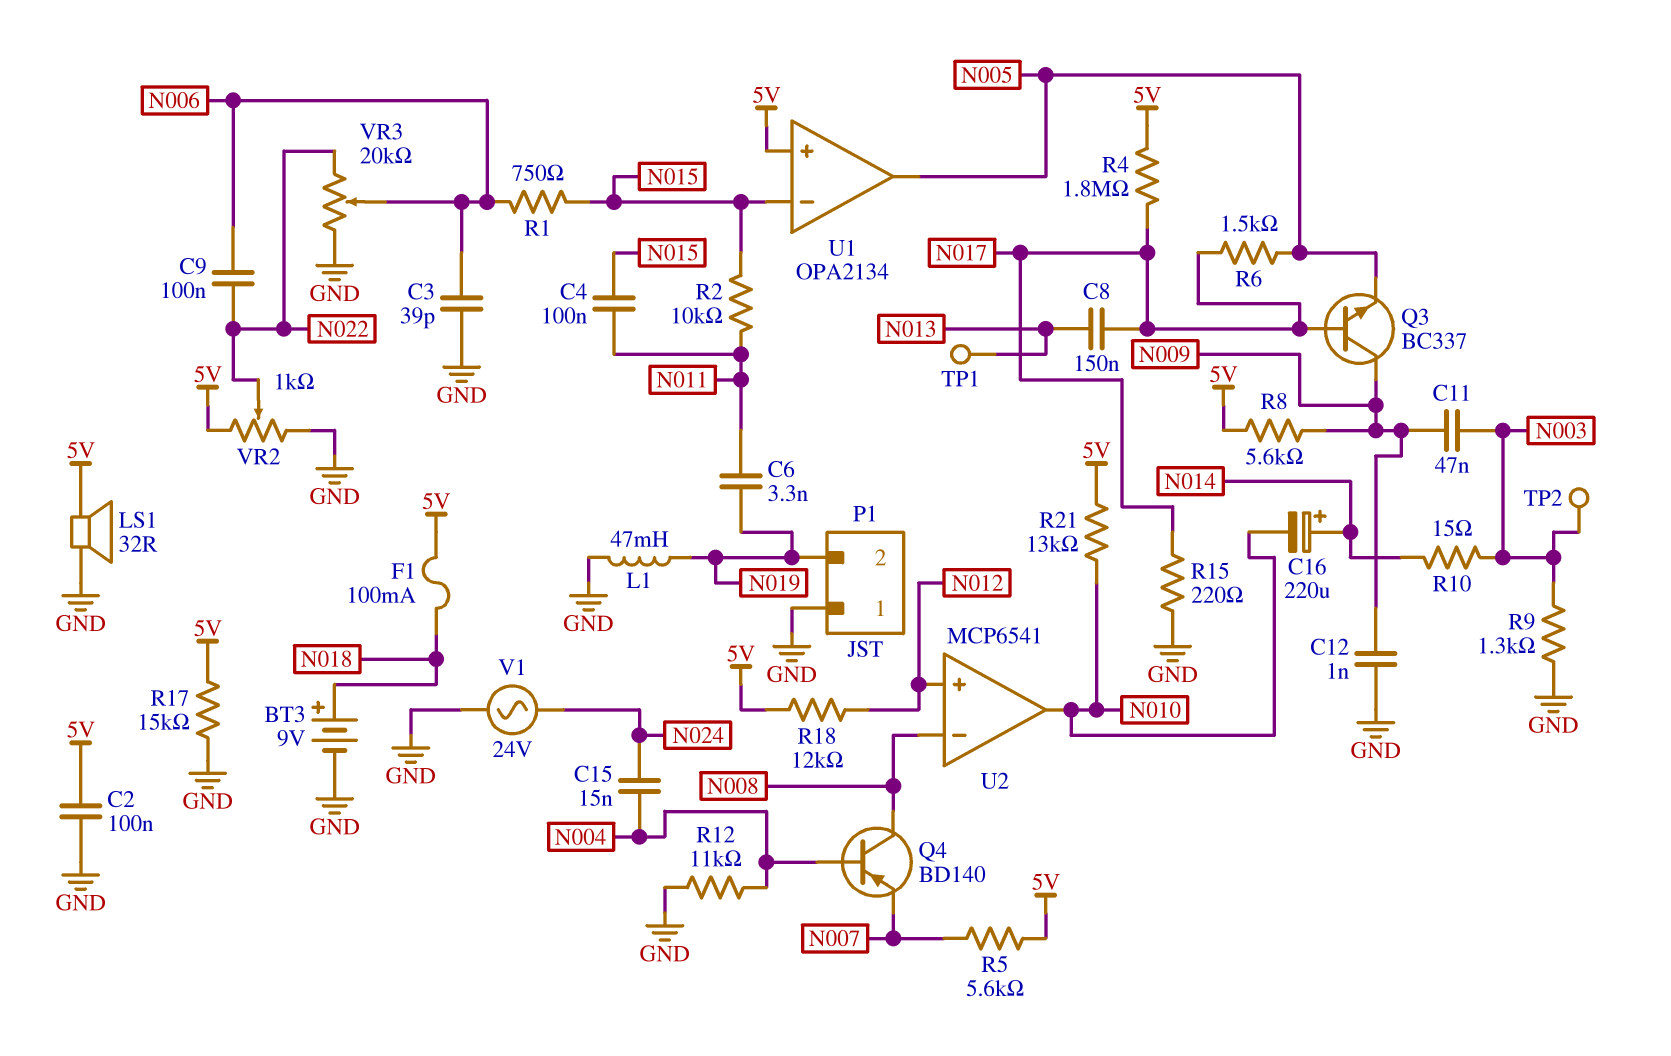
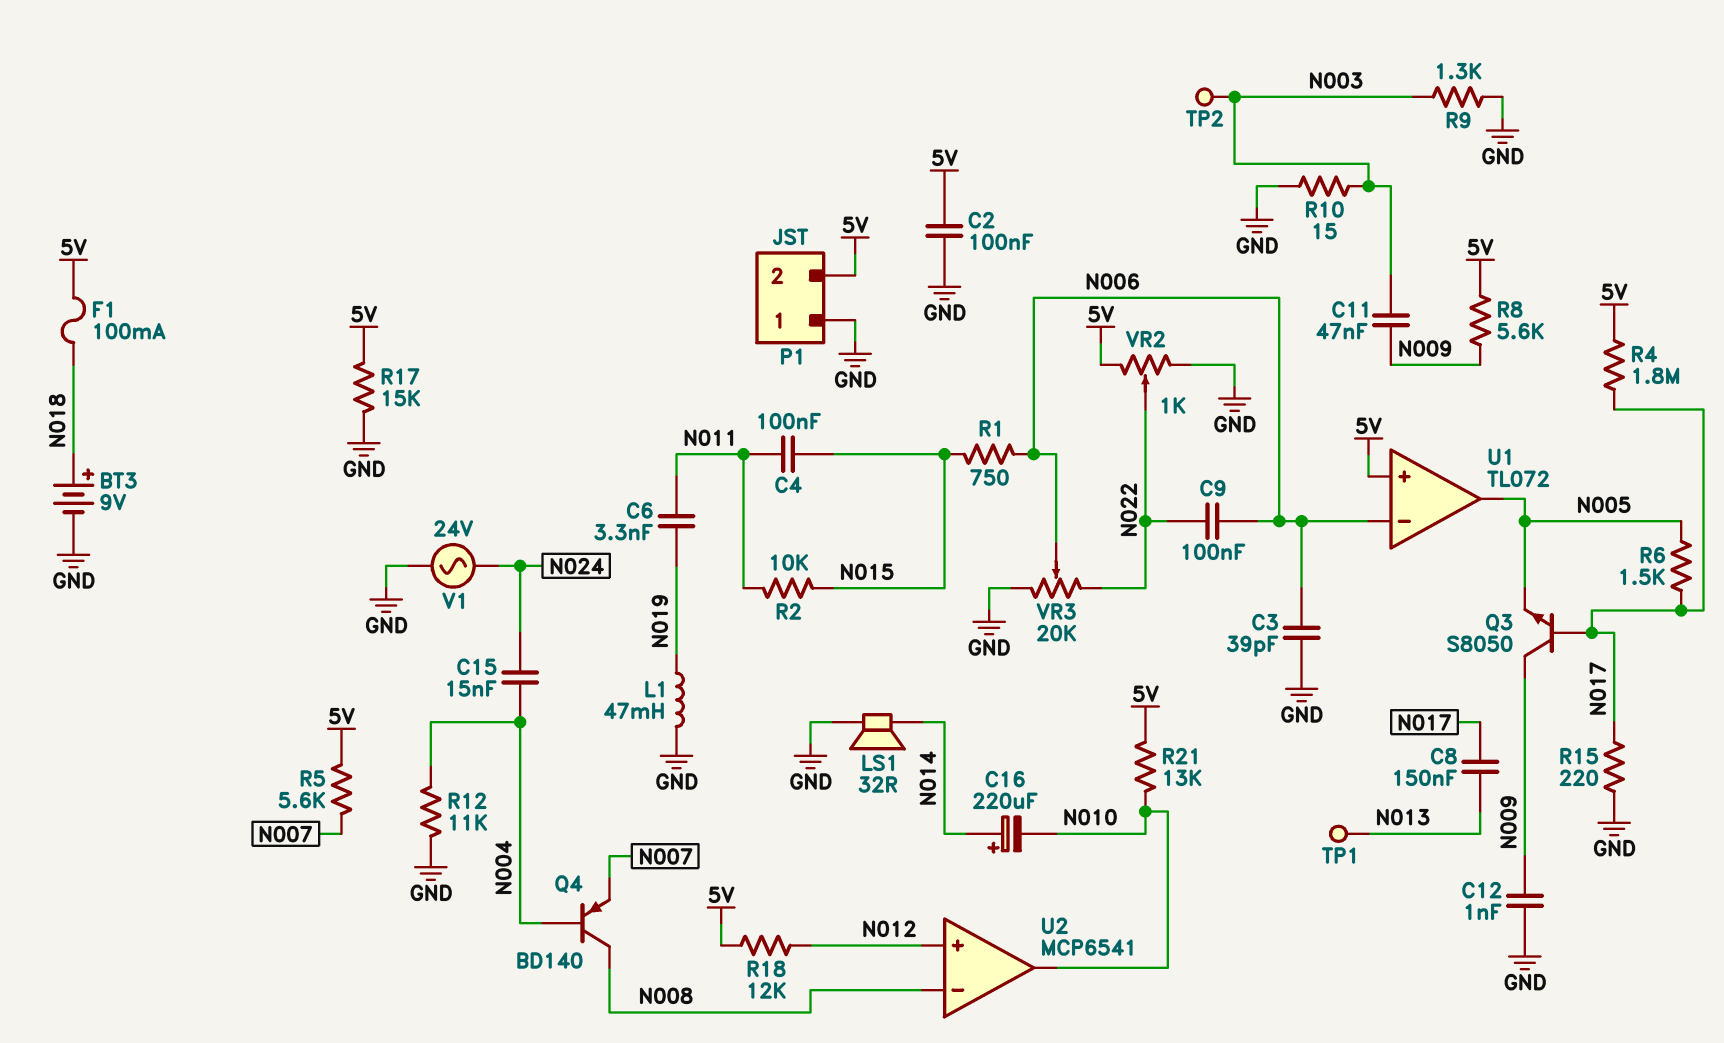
LS1: speaker 32R (5V, GND) -> speaker 32R (GND, N014)
P1 pin 2: N019 -> 5V
Q3: NPN BC337 (B N017, C N009, E N005) -> NPN S8050 (B N017, C N009, E N005)
R10: 15 (N003, N014) -> 15 (GND, N003)
U1: OPA2134 -> TL072
U1 pin in-: N015 -> N006

